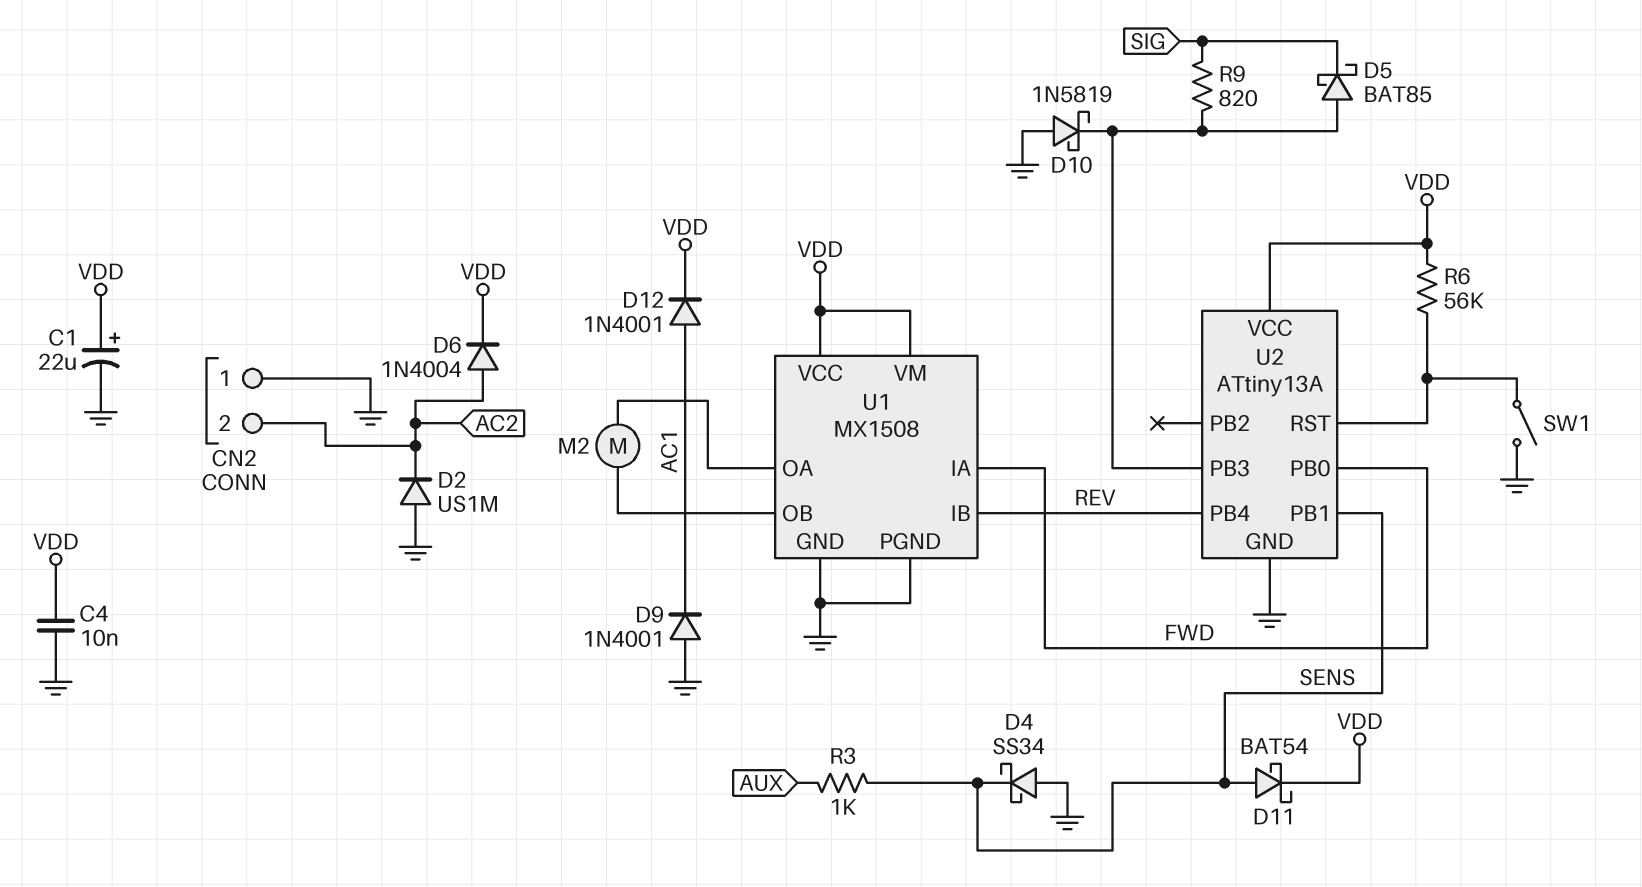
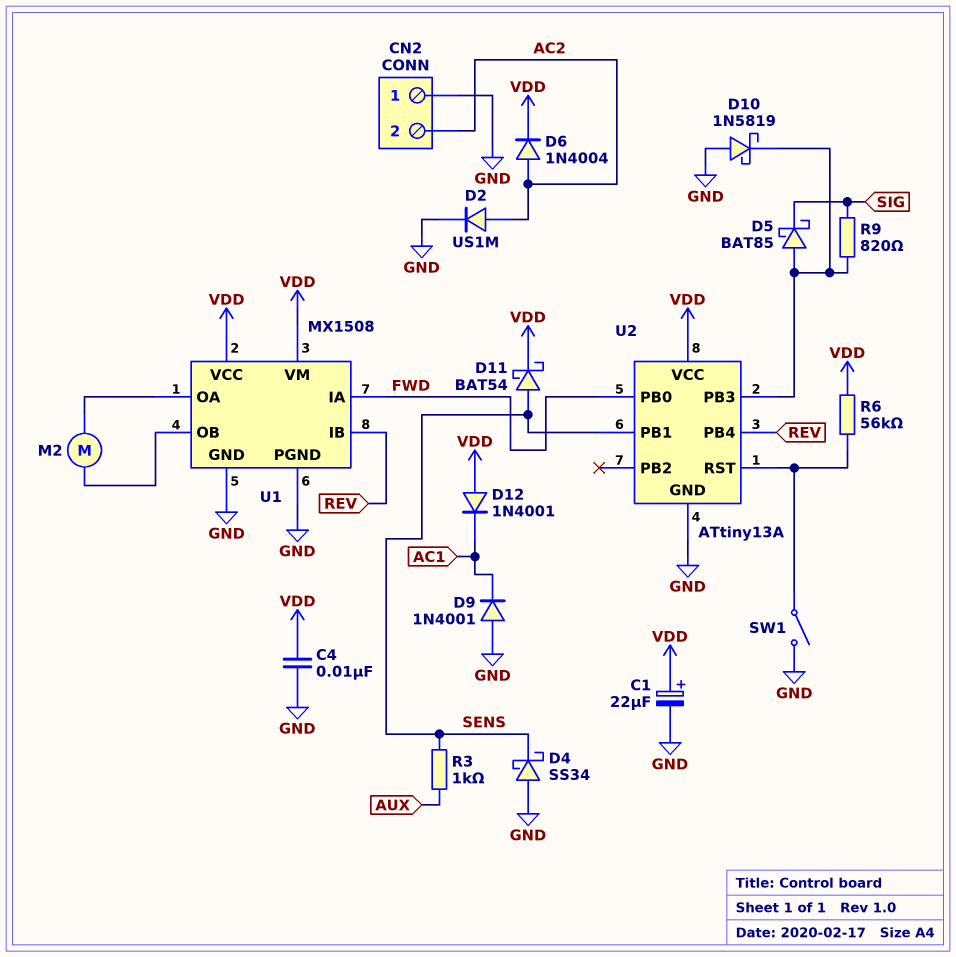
D2: diode US1M (A GND, K AC2) -> diode US1M (A AC2, K GND)
D12: diode 1N4001 (A AC1, K VDD) -> diode 1N4001 (A VDD, K AC1)

